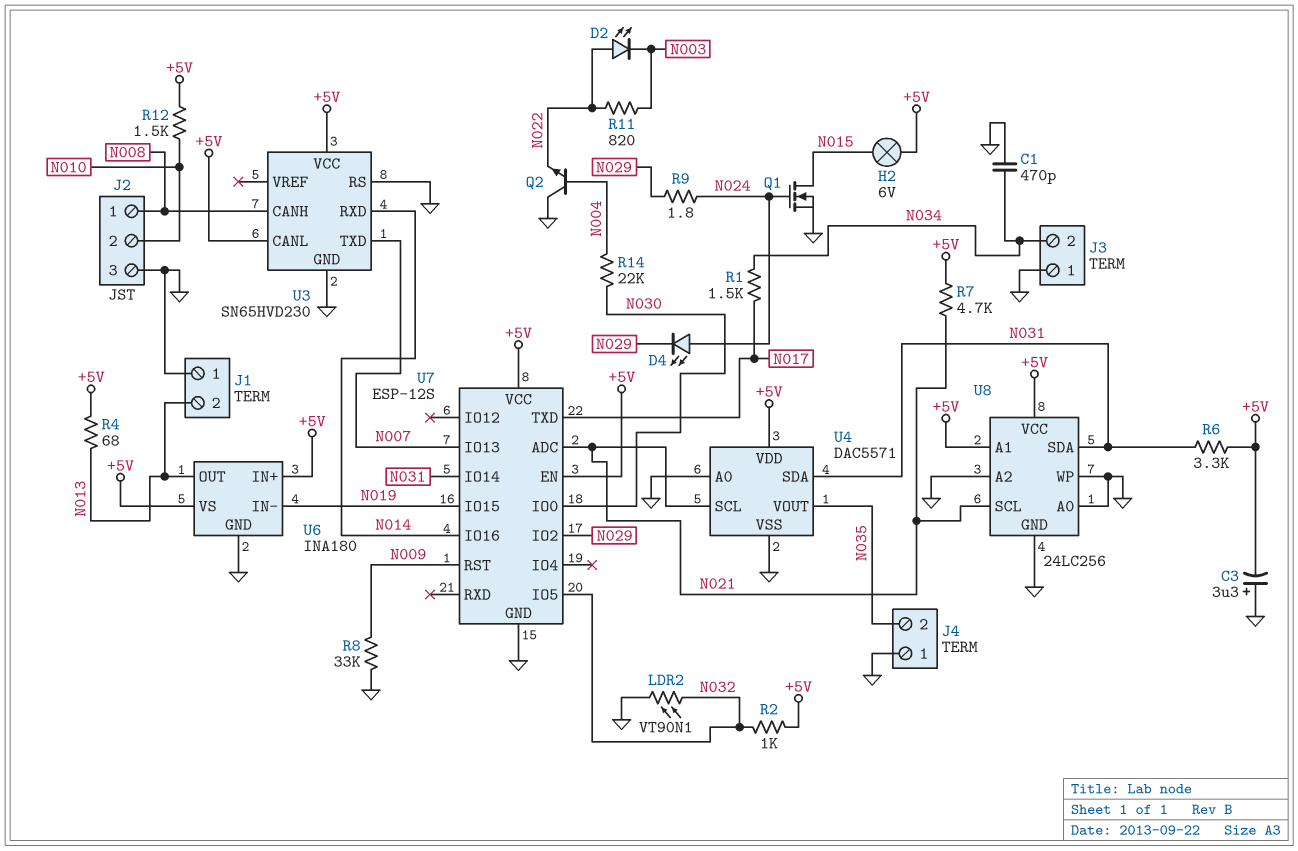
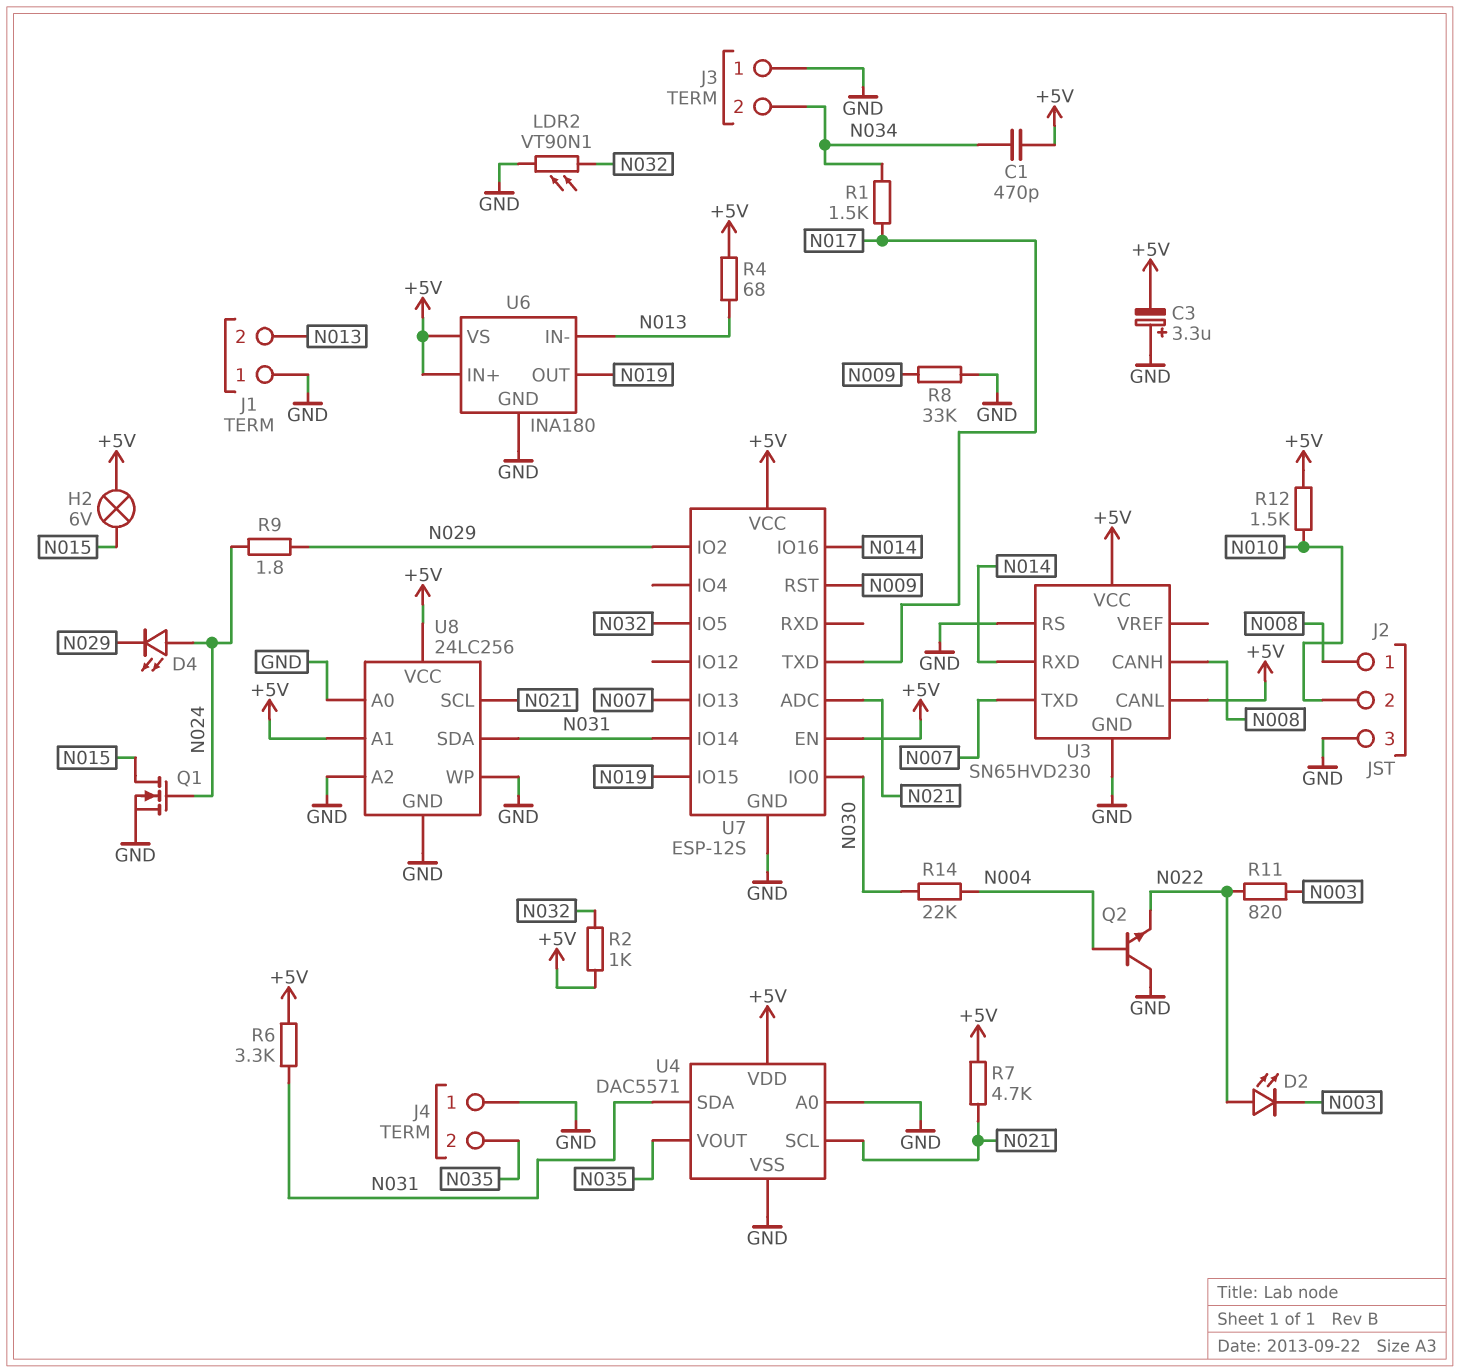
C1: 470pF (GND, N034) -> 470pF (+5V, N034)
U6 pin IN-: N019 -> N013
U6 pin OUT: N013 -> N019

